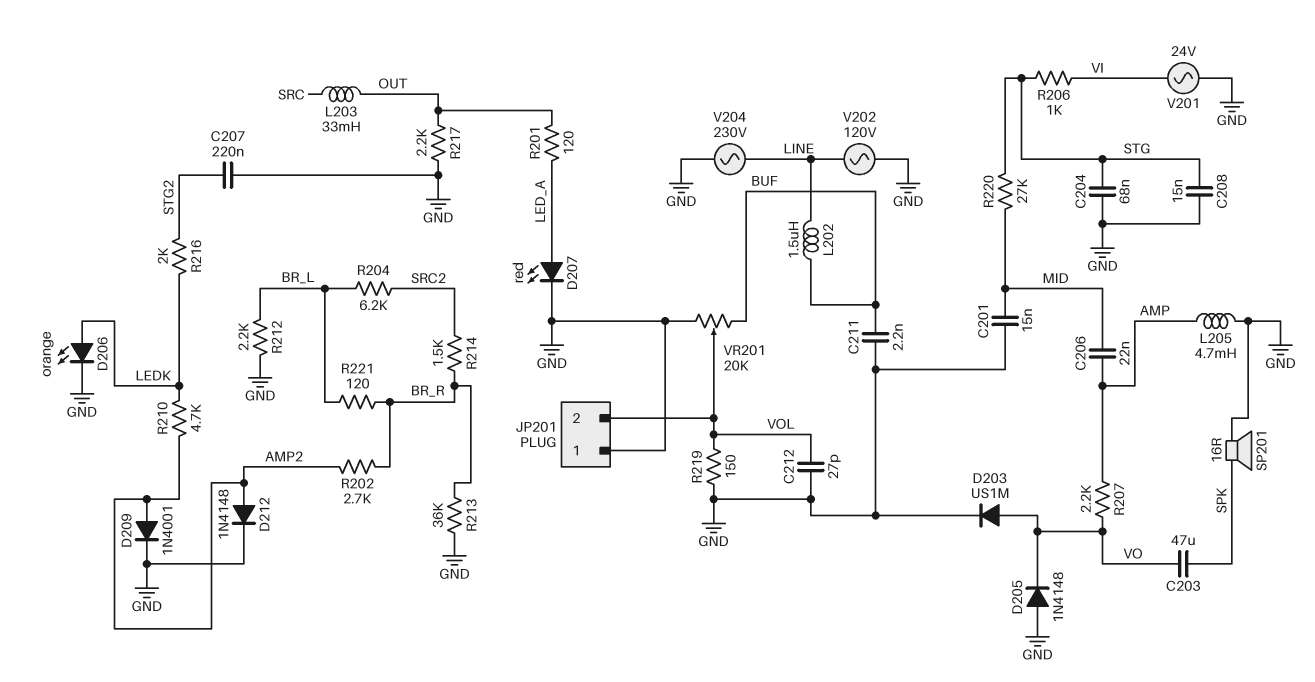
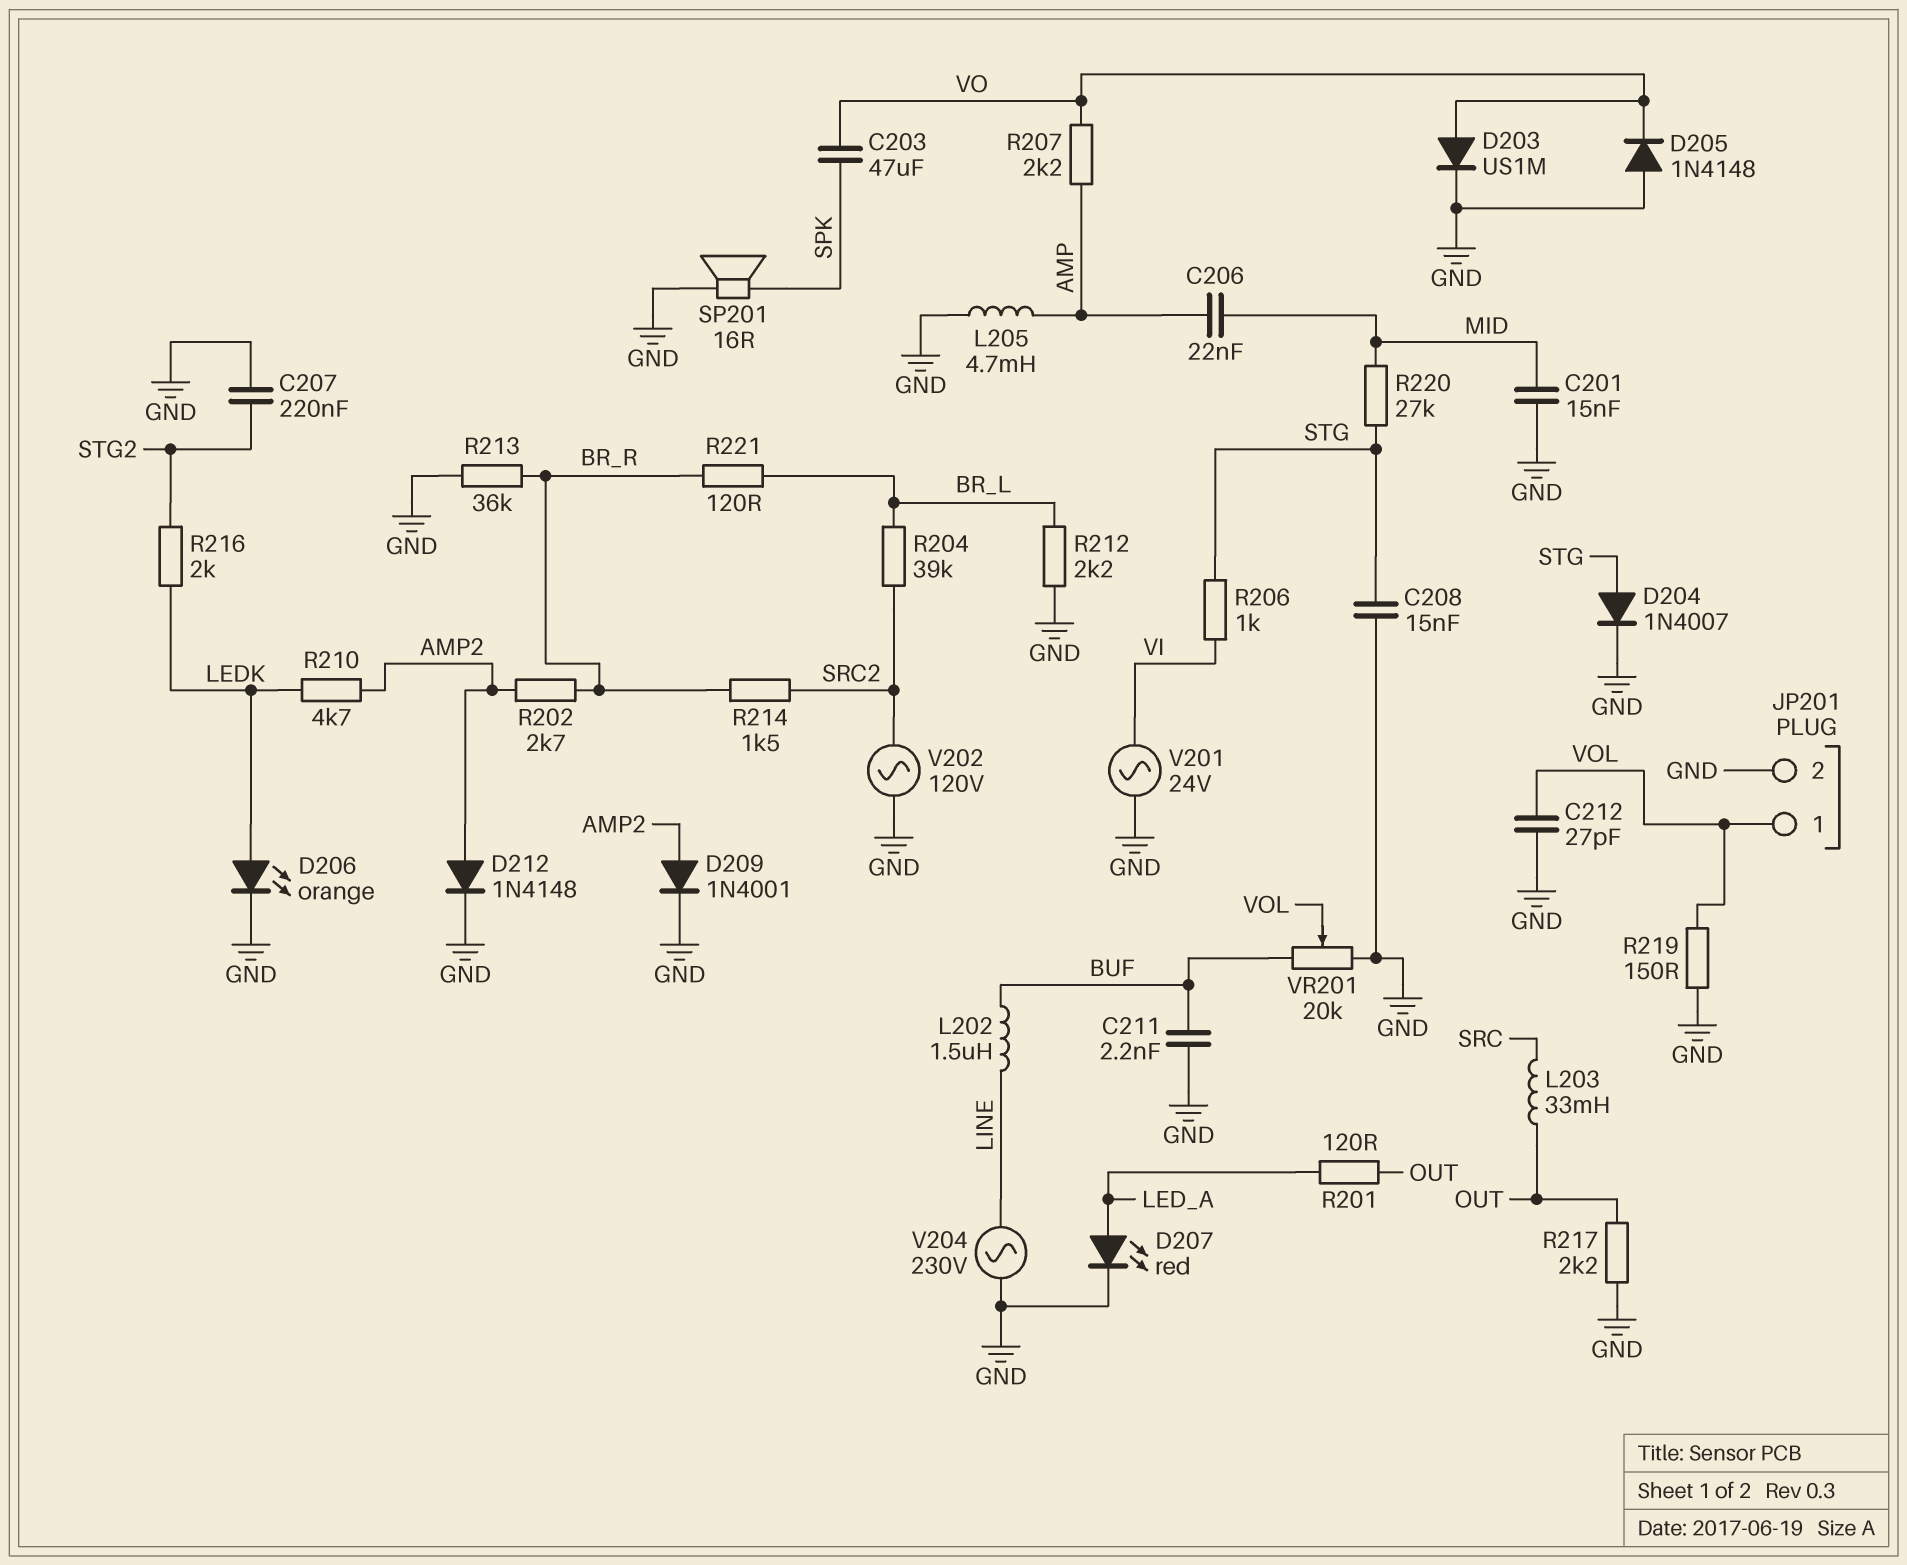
C204: 68nF (GND, STG) -> none
D204: none -> diode 1N4007 (A STG, K GND)
JP201 pin 1: GND -> VOL
JP201 pin 2: VOL -> GND
R204: 6.2k (BR_L, SRC2) -> 39k (BR_L, SRC2)
V202: AC 120V (GND, LINE) -> AC 120V (GND, SRC2)

